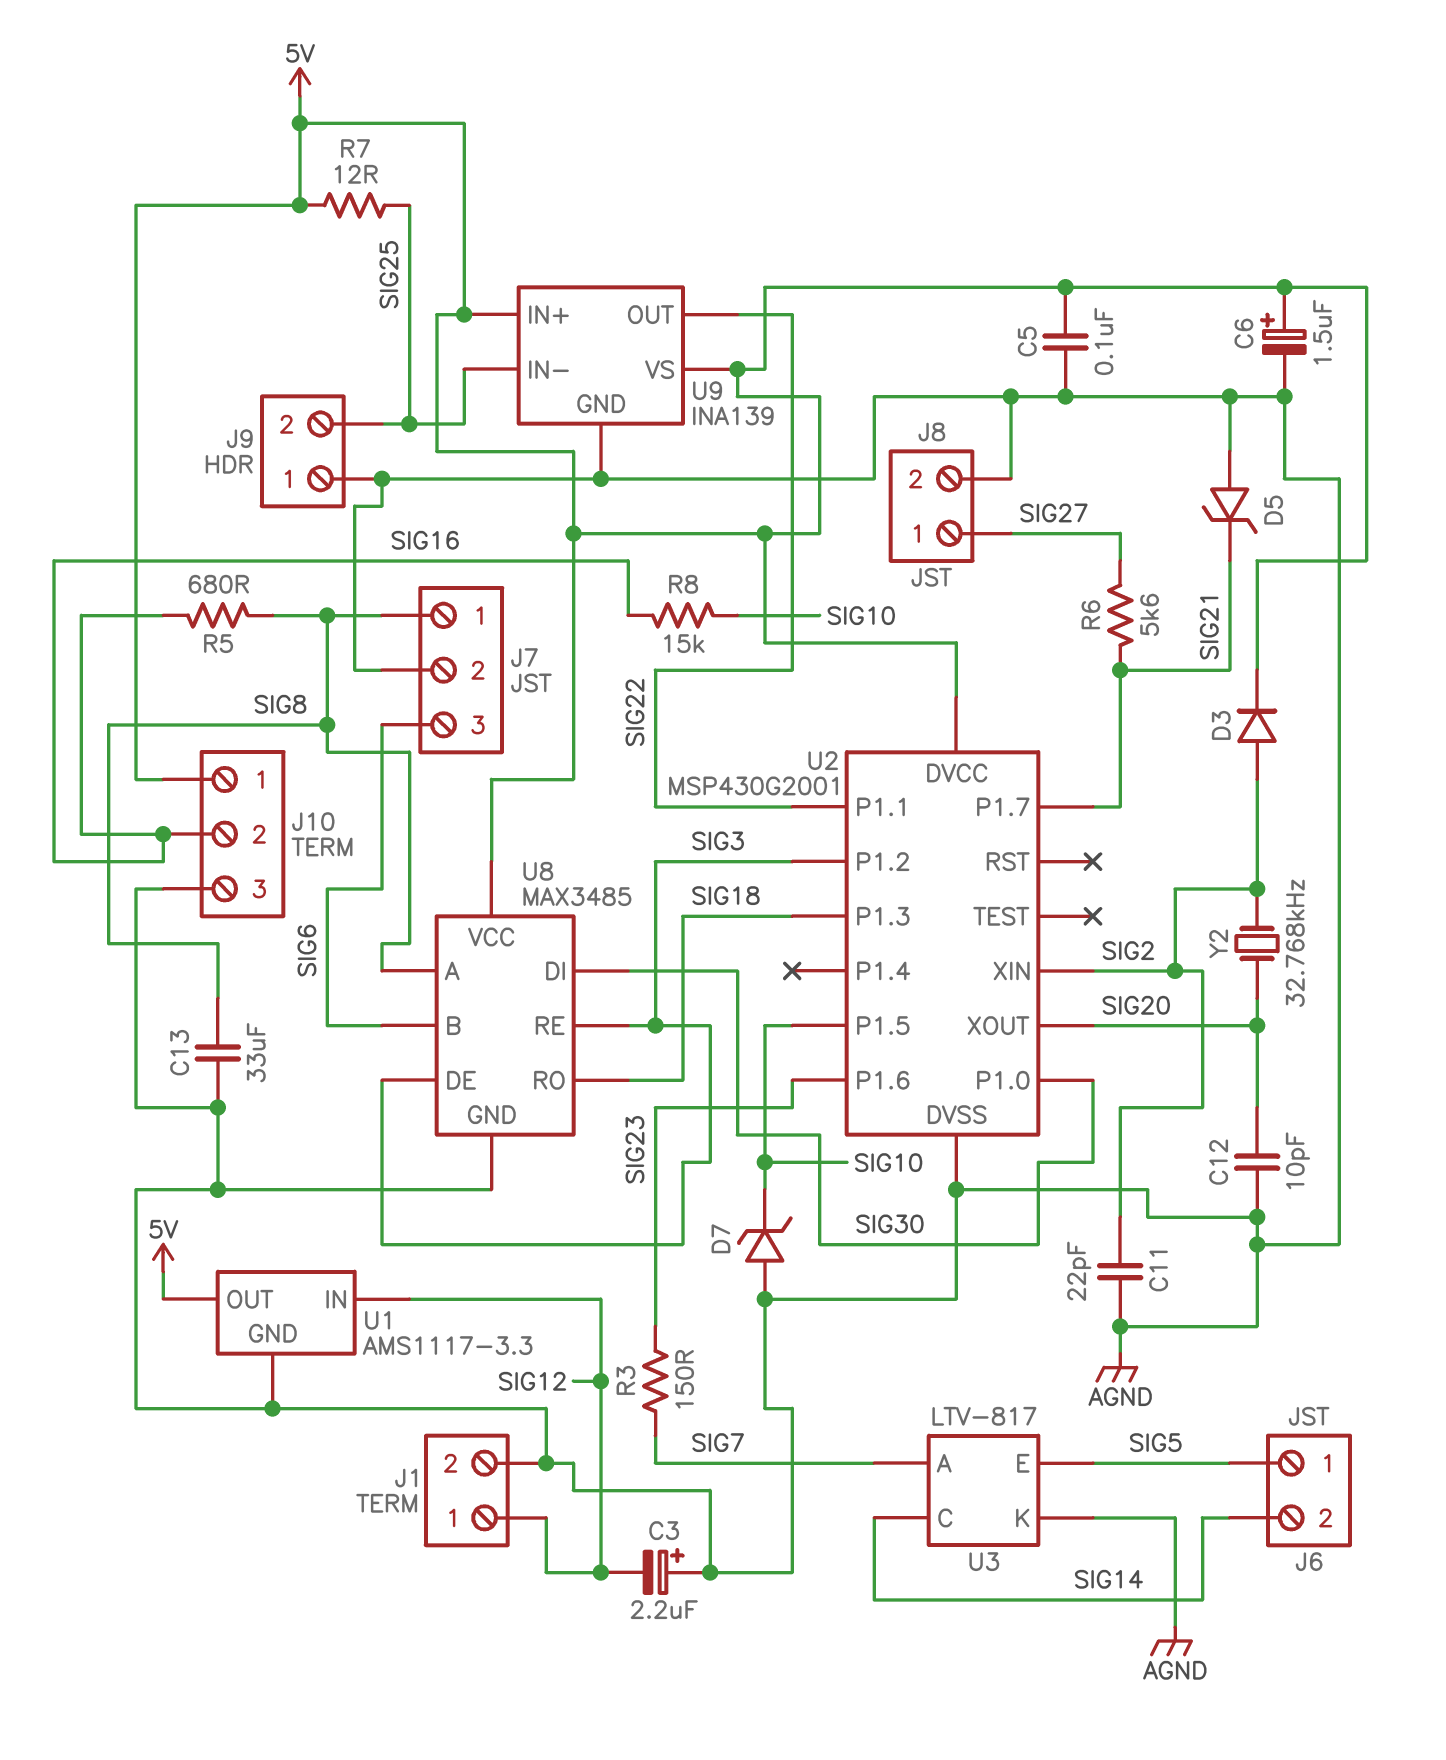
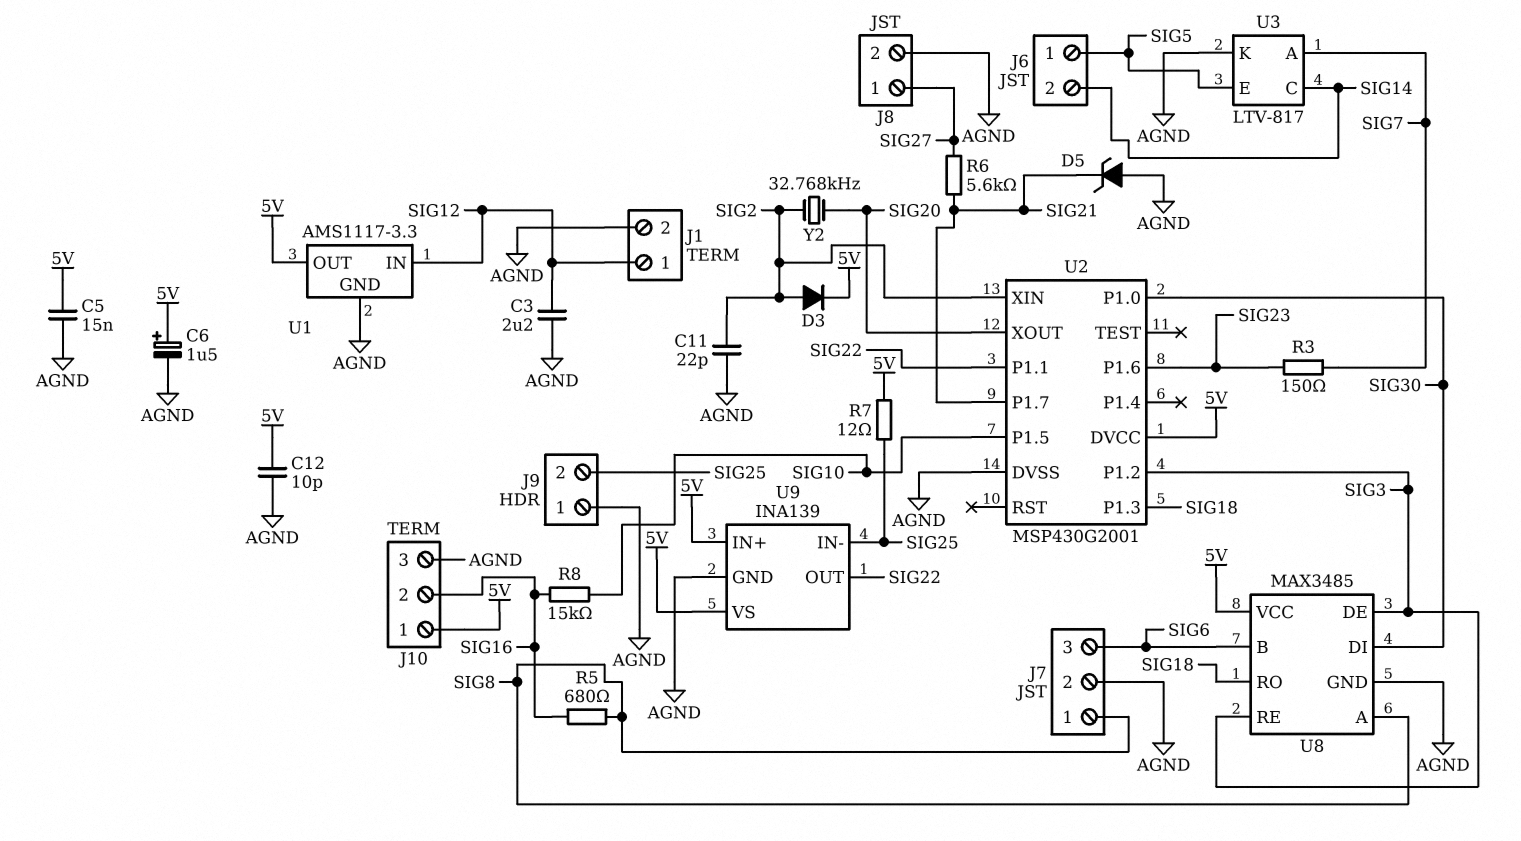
C3: 2.2uF (plus AGND, minus SIG12) -> 2.2uF (AGND, SIG12)
C5: 100nF (5V, AGND) -> 15nF (5V, AGND)
C12: 10pF (AGND, SIG20) -> 10pF (5V, AGND)
C13: 33uF (AGND, SIG8) -> none
D7: zener (A AGND, K SIG10) -> none

